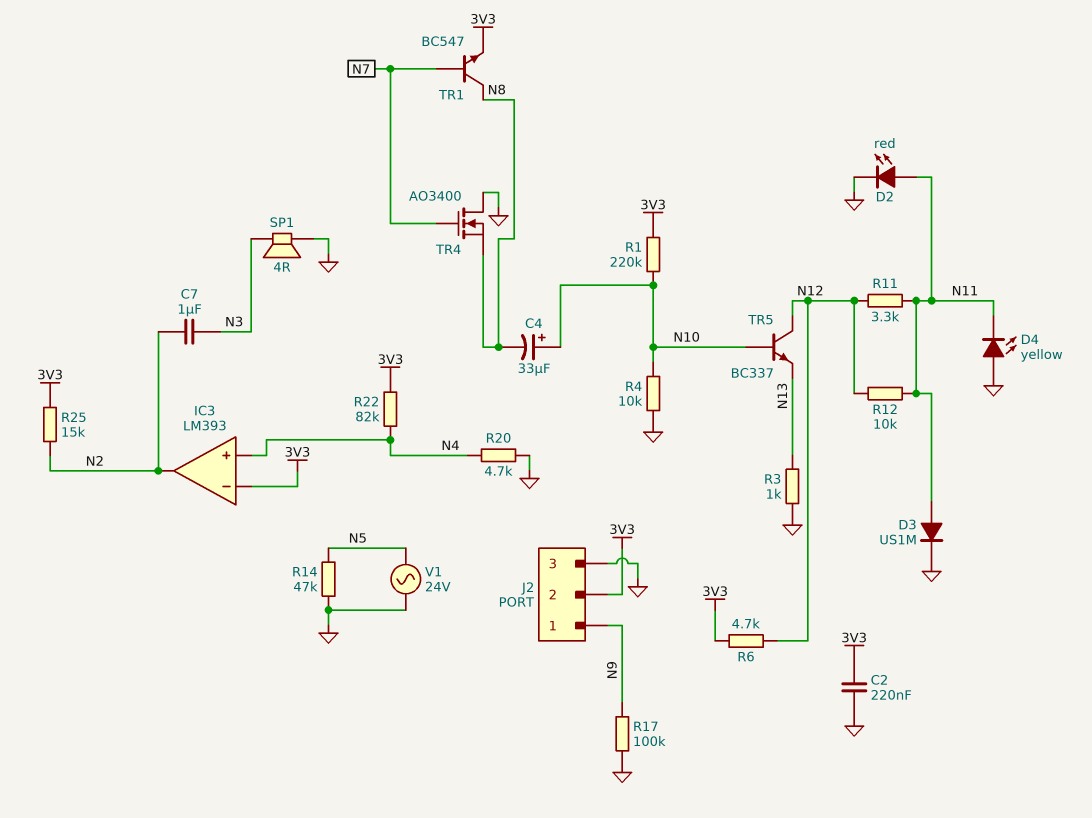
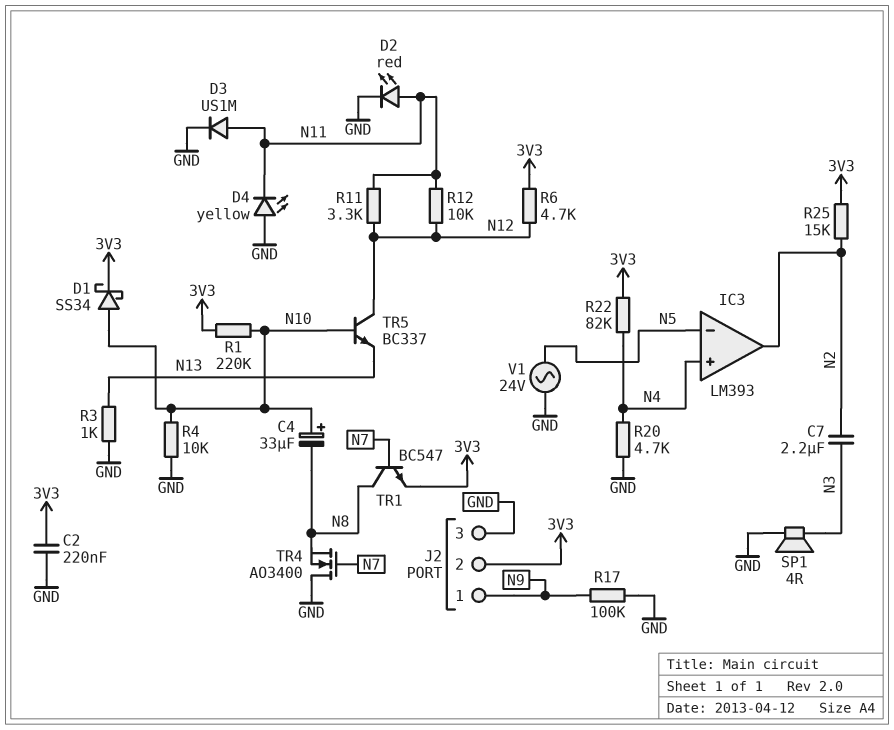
C7: 1uF (N2, N3) -> 2.2uF (N2, N3)
D1: none -> schottky SS34 (A N10, K 3V3)
IC3 pin in-: 3V3 -> N5
R14: 47k (GND, N5) -> none

